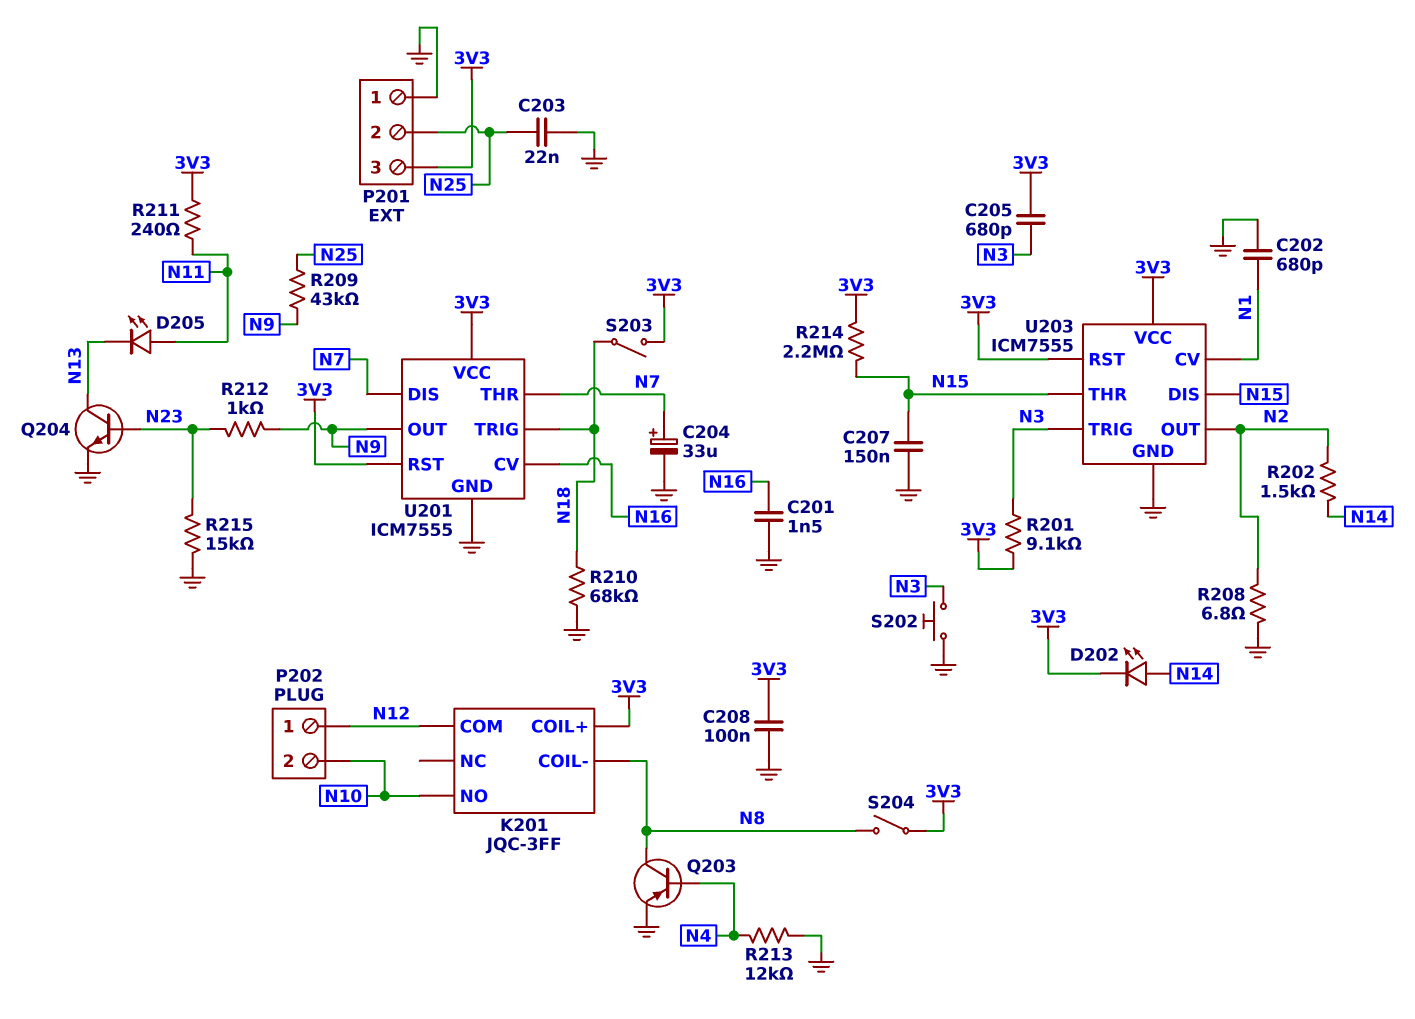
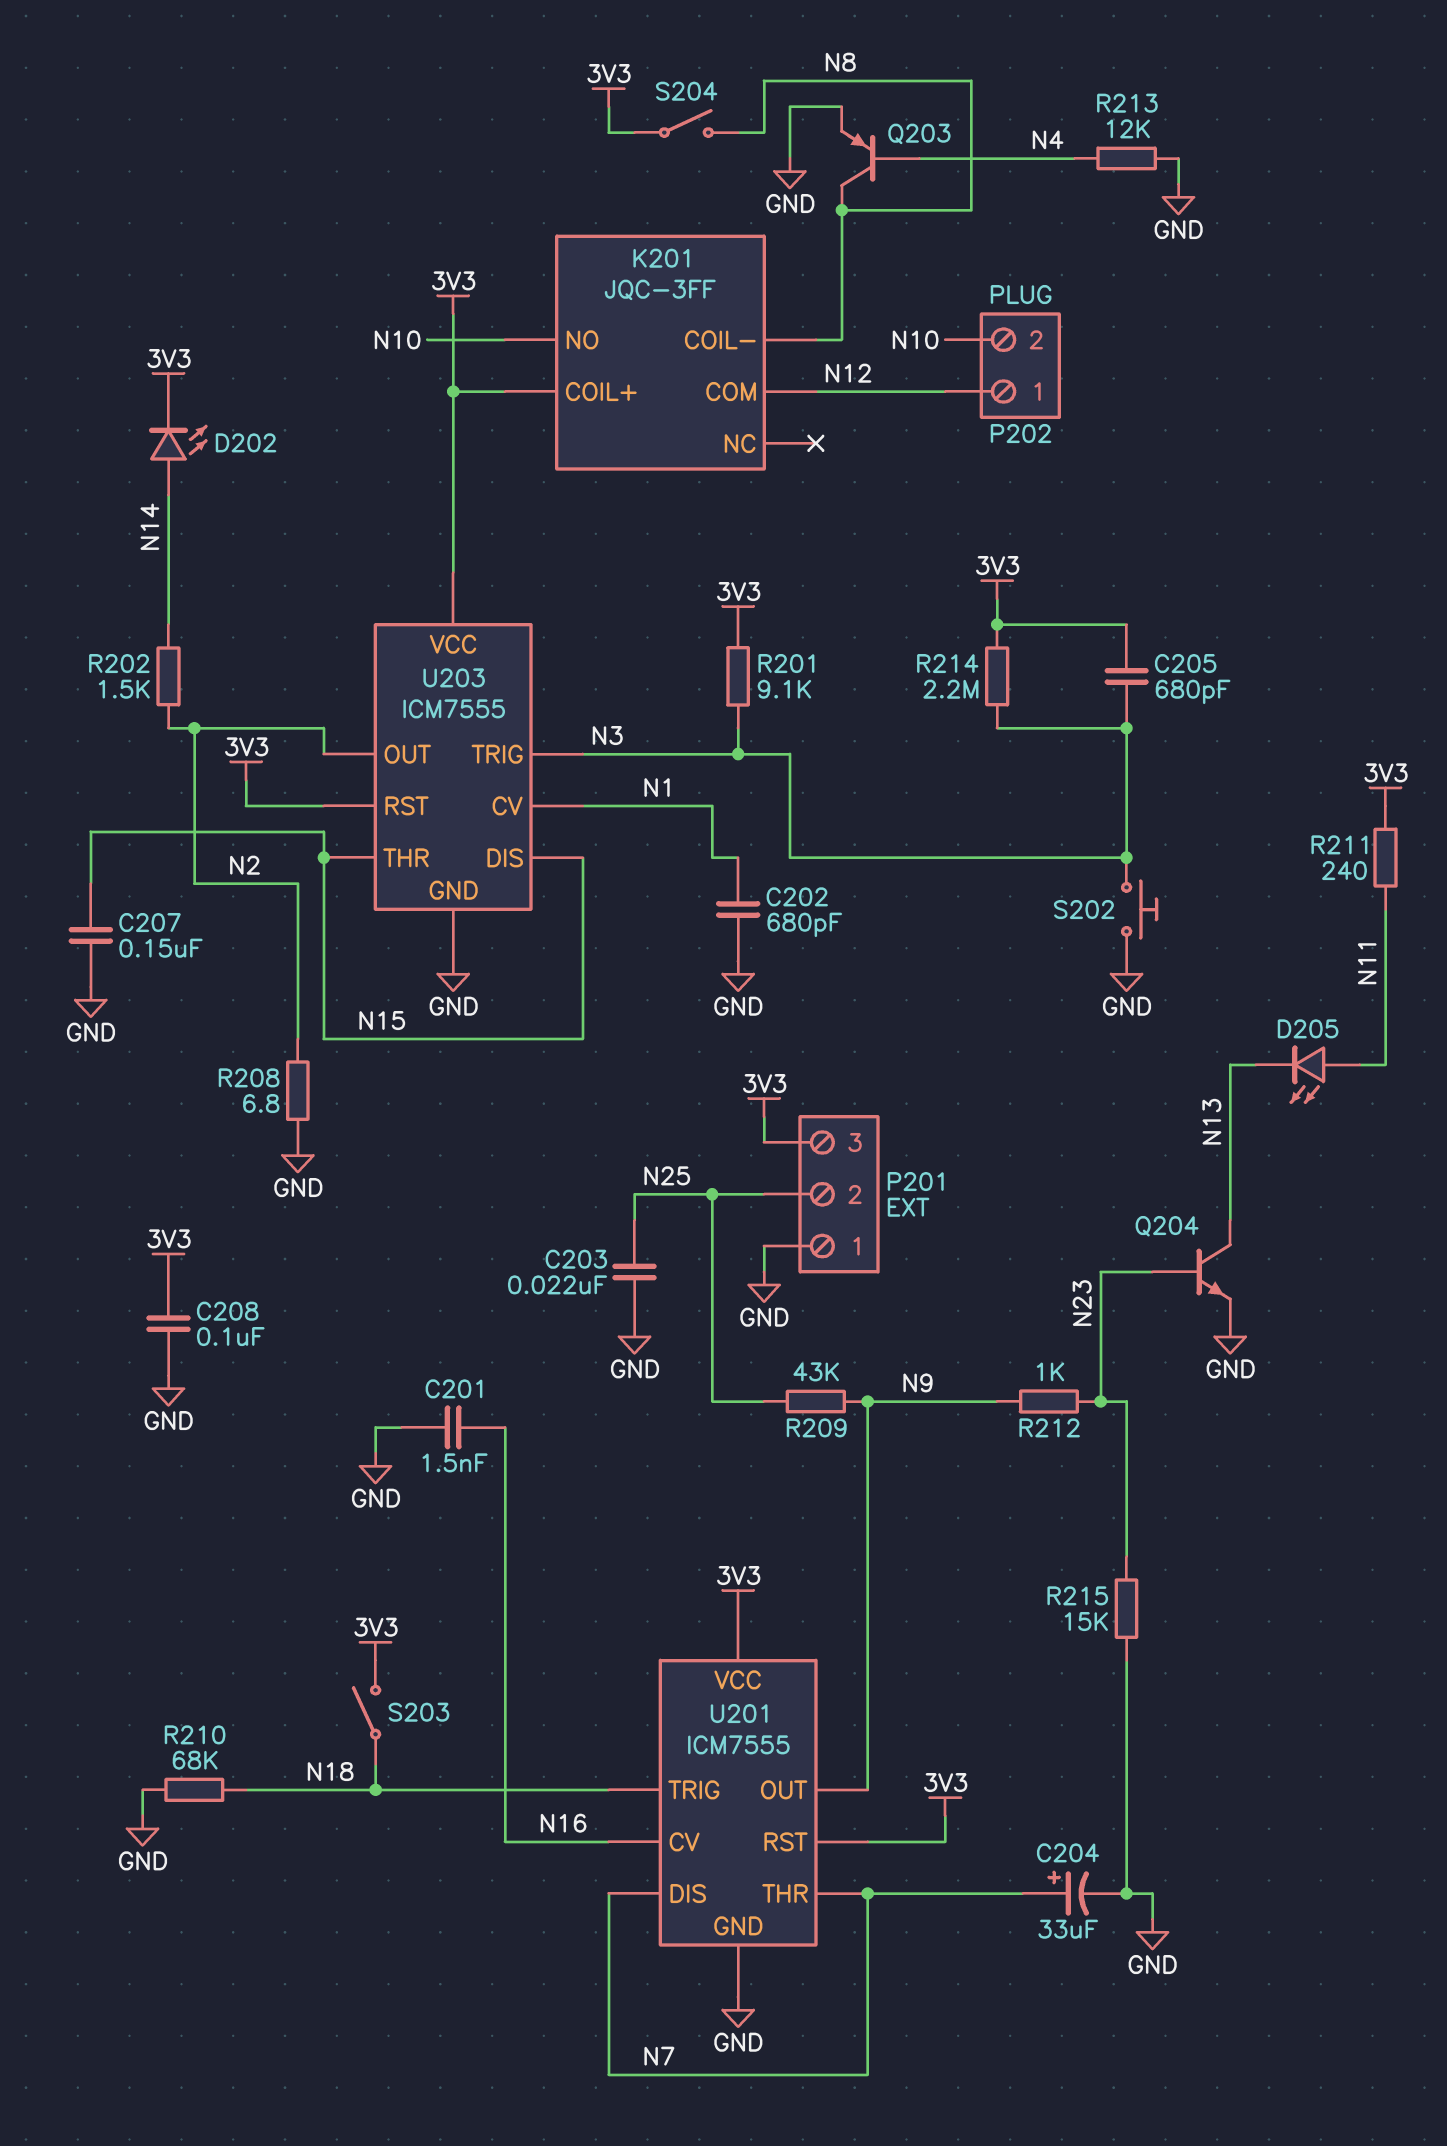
R214: 2.2M (3V3, N15) -> 2.2M (3V3, N3)

